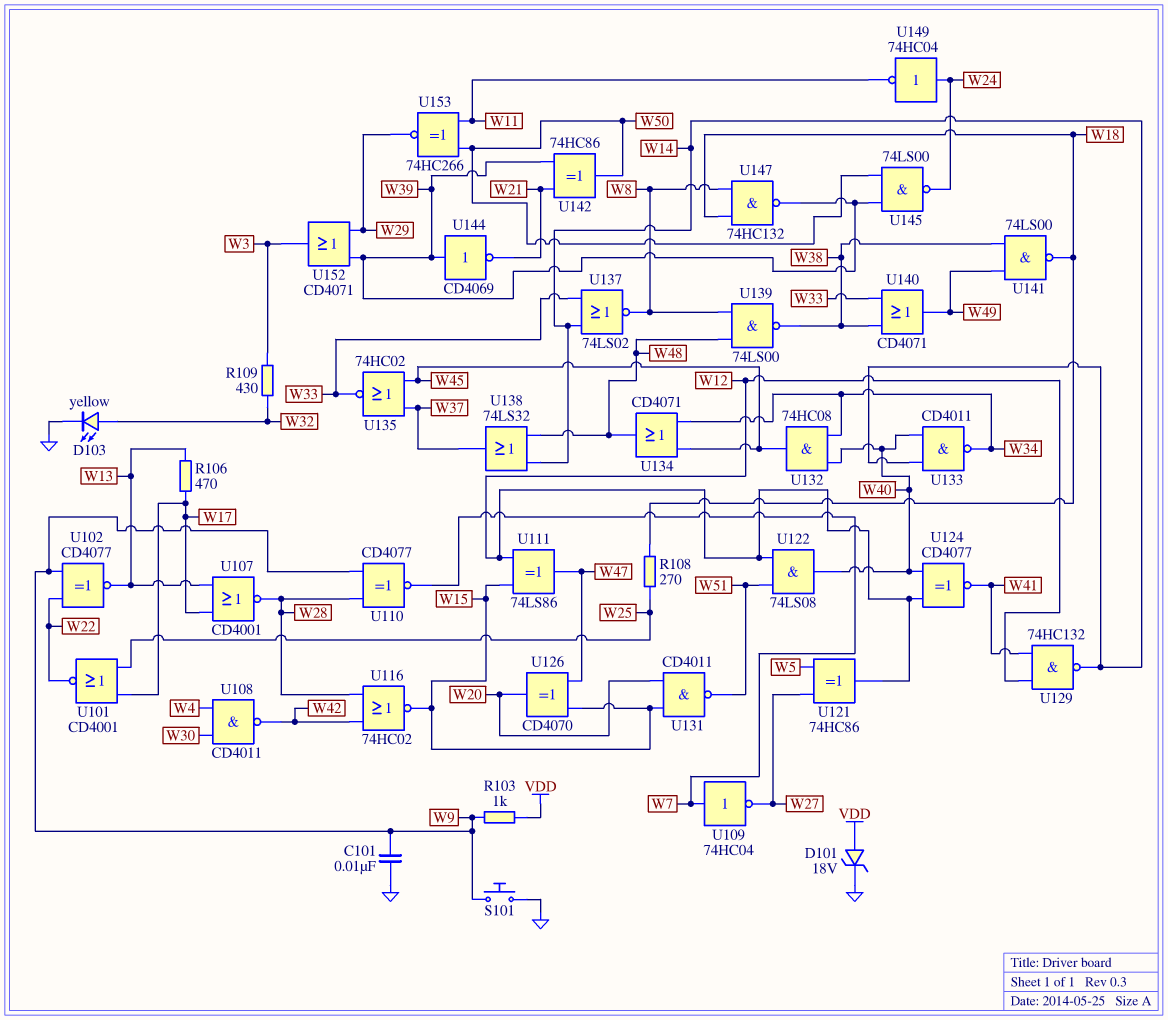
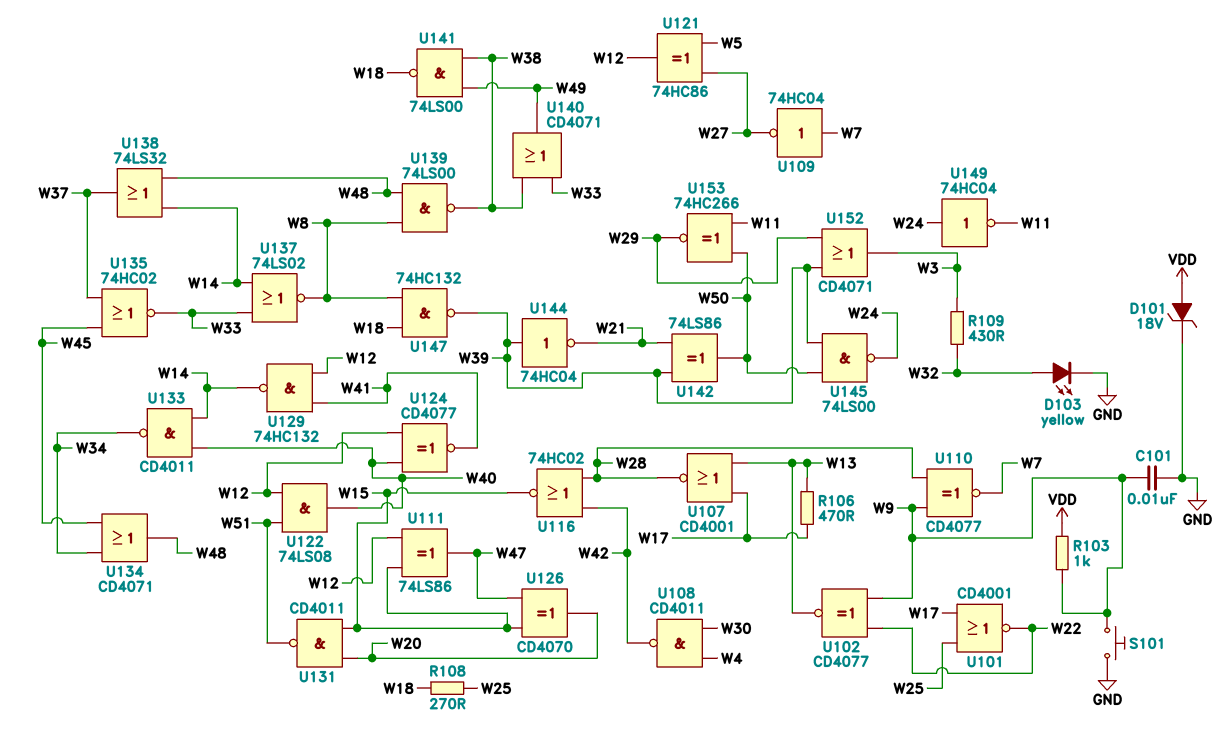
U132: AND 74HC08 (in W34, in W40, out W45) -> none
U142: XOR 74HC86 (in W21, in W39, out W50) -> XOR 74LS86 (in W21, in W39, out W50)
U144: NOT CD4069 (in W39, out W21) -> NOT 74HC04 (in W39, out W21)

